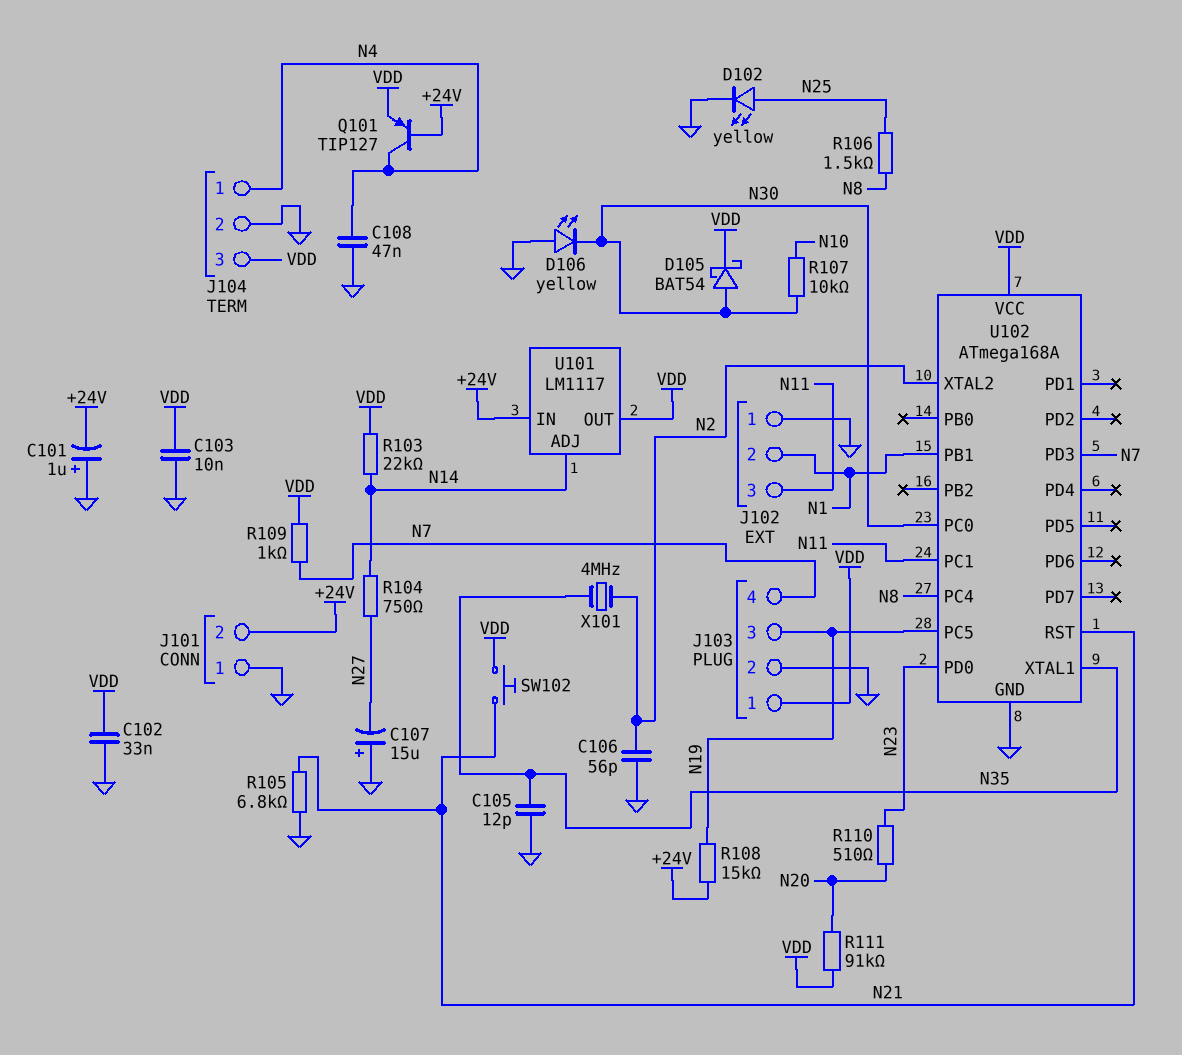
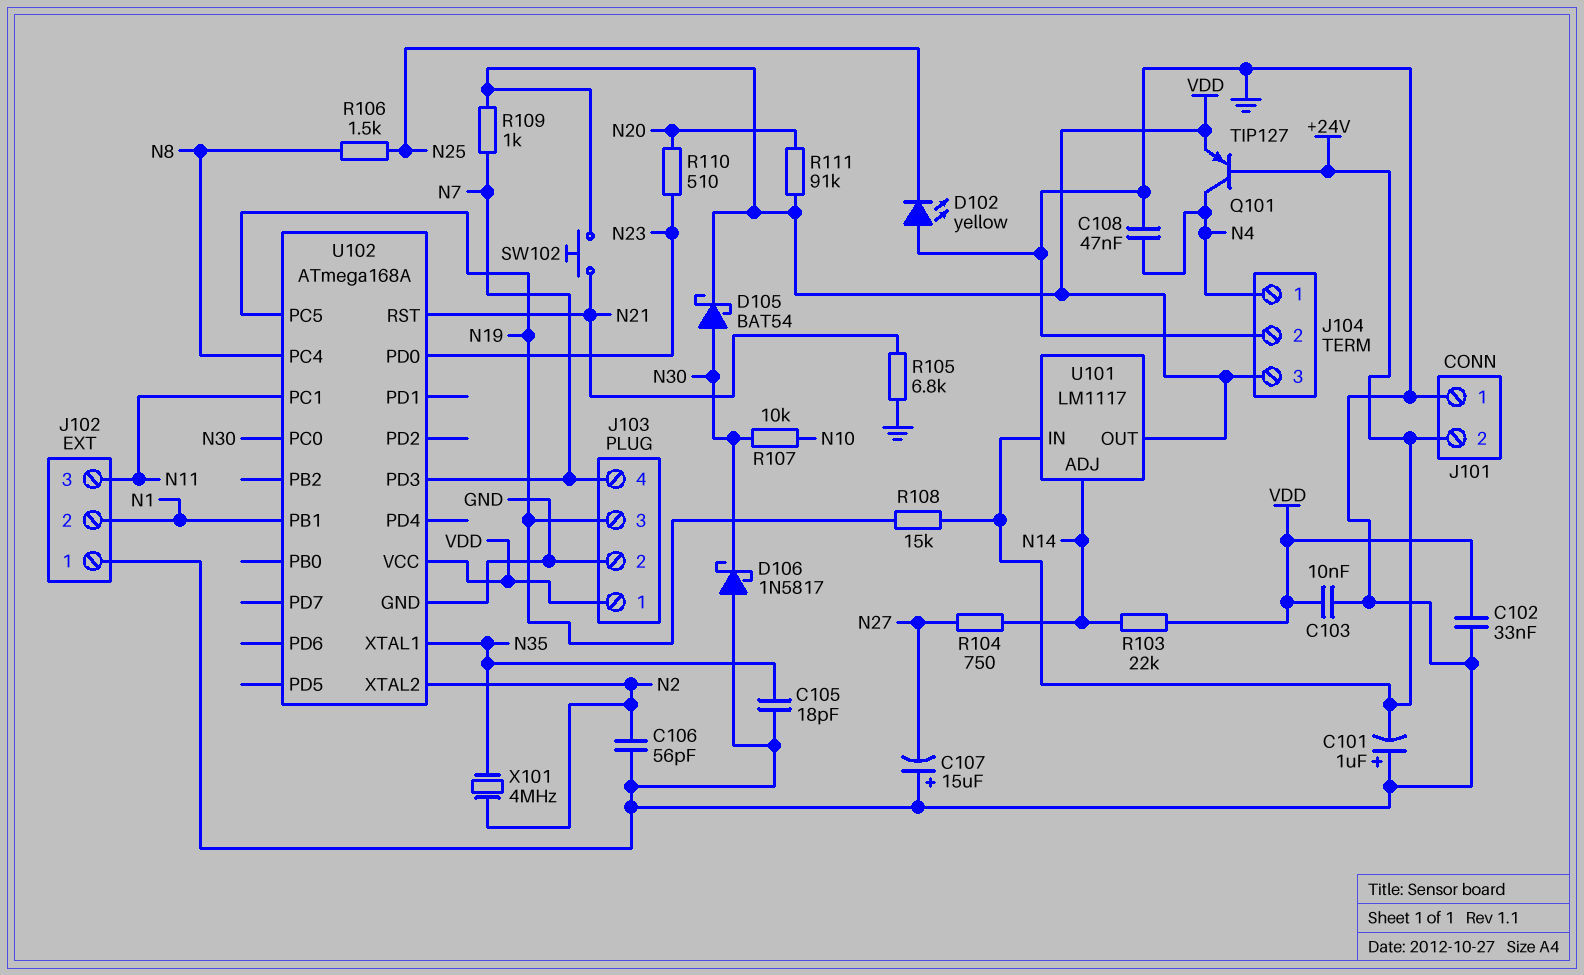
C105: 12pF (GND, N35) -> 18pF (GND, N35)
D102: LED yellow (A N25, K GND) -> LED yellow (A GND, K N25)
D106: LED yellow (A GND, K N30) -> schottky 1N5817 (A GND, K N30)

